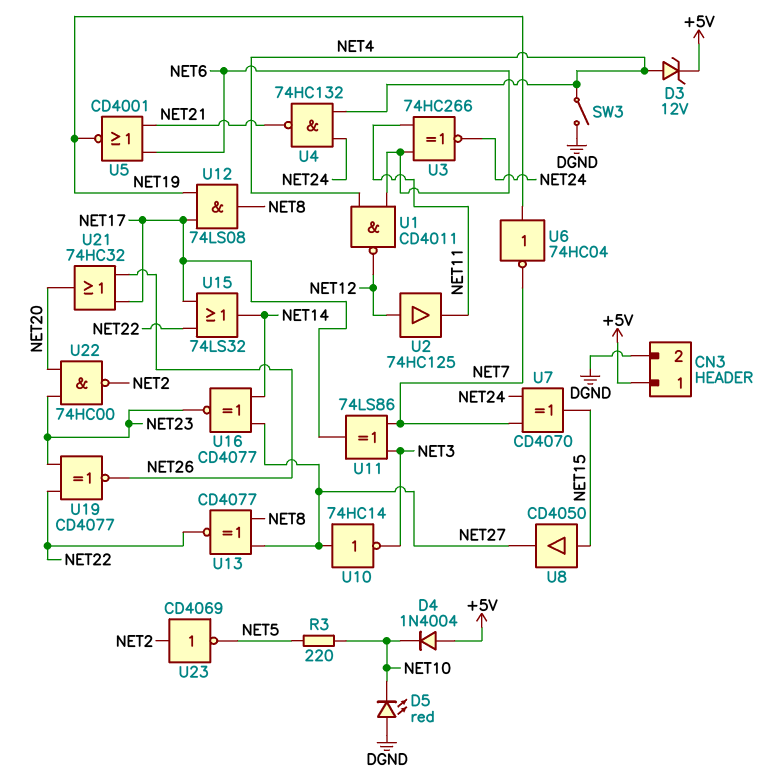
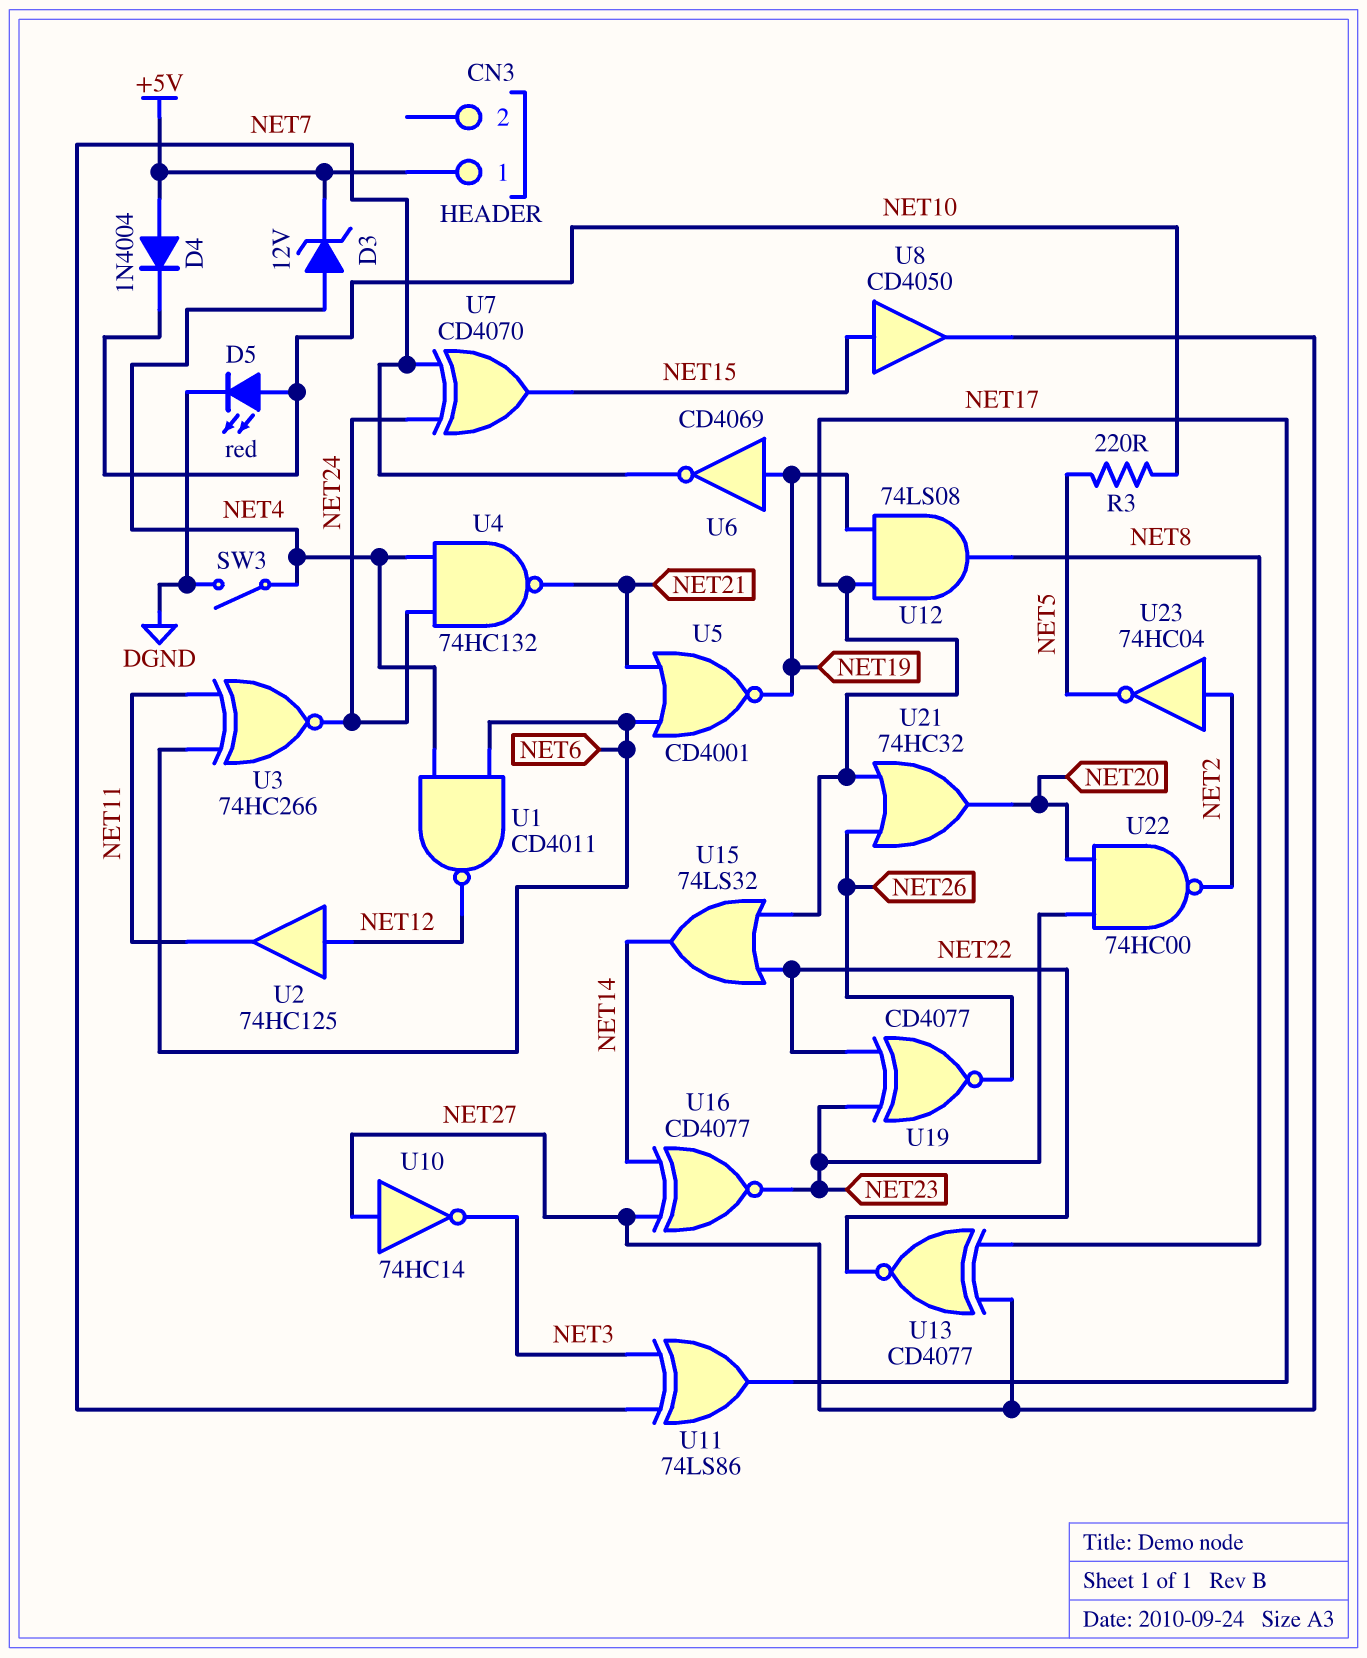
CN3 pin 2: DGND -> none
D5: LED red (A DGND, K NET10) -> LED red (A NET10, K DGND)
U6: NOT 74HC04 (in NET19, out NET7) -> NOT CD4069 (in NET19, out NET7)
U23: NOT CD4069 (in NET2, out NET5) -> NOT 74HC04 (in NET2, out NET5)

